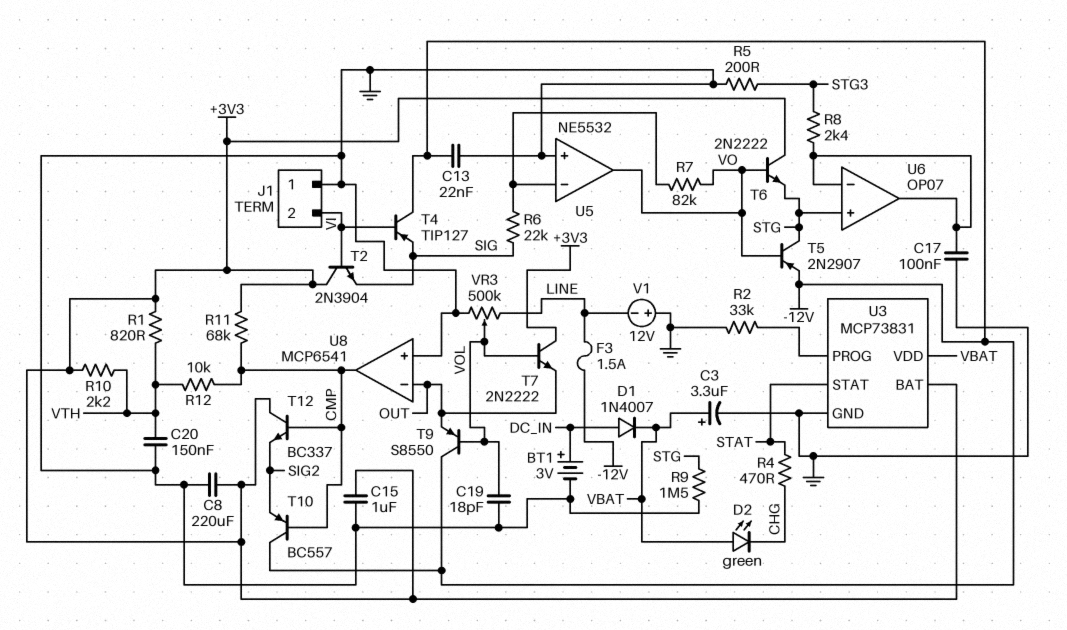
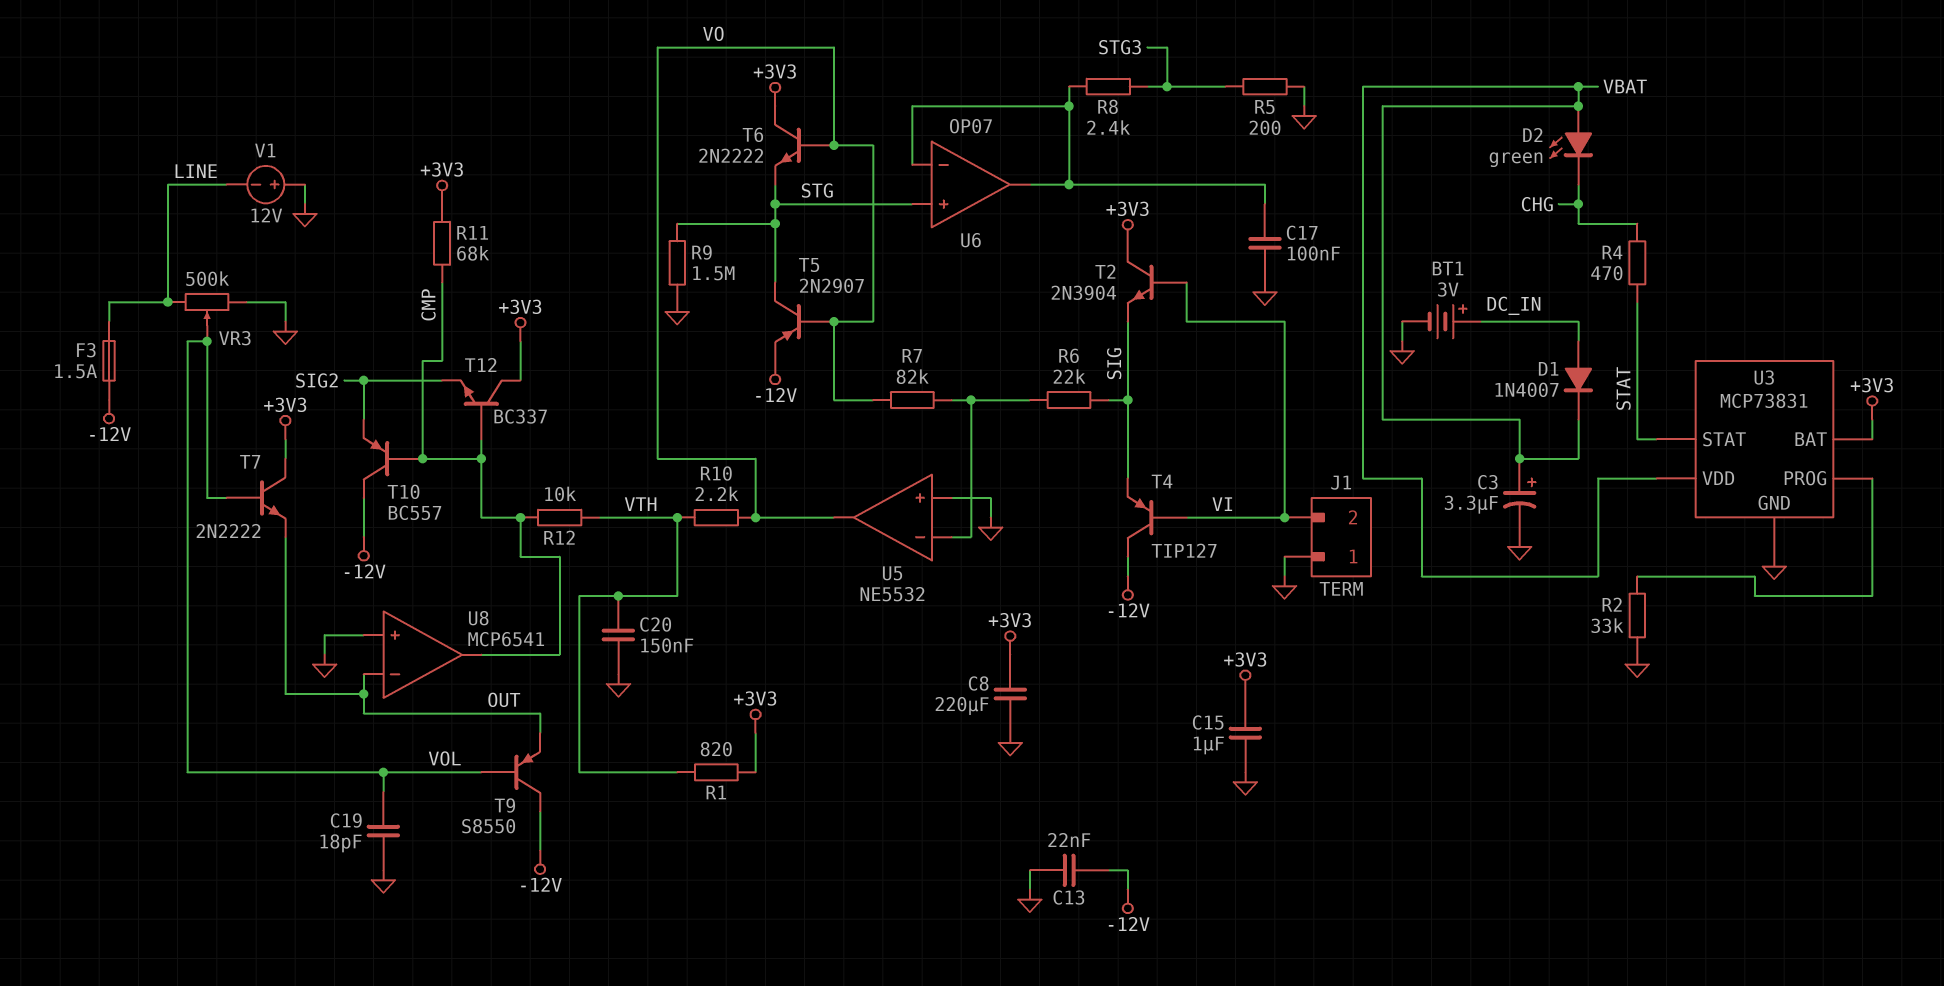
R10: 2.2k (+3V3, VTH) -> 2.2k (VO, VTH)

